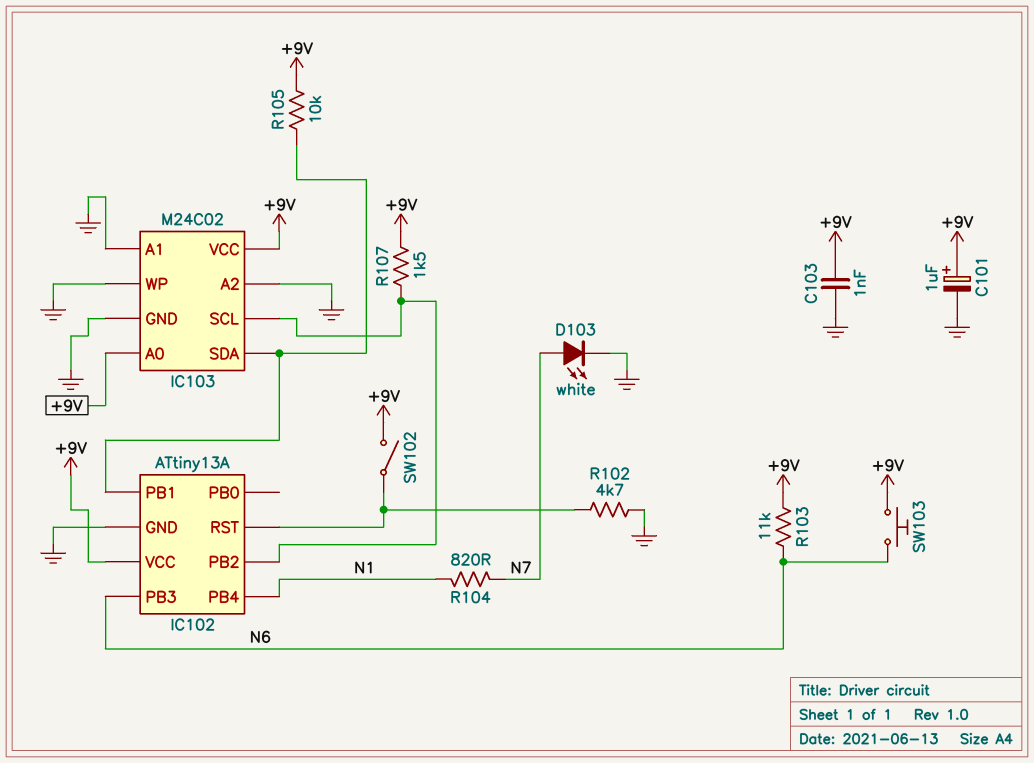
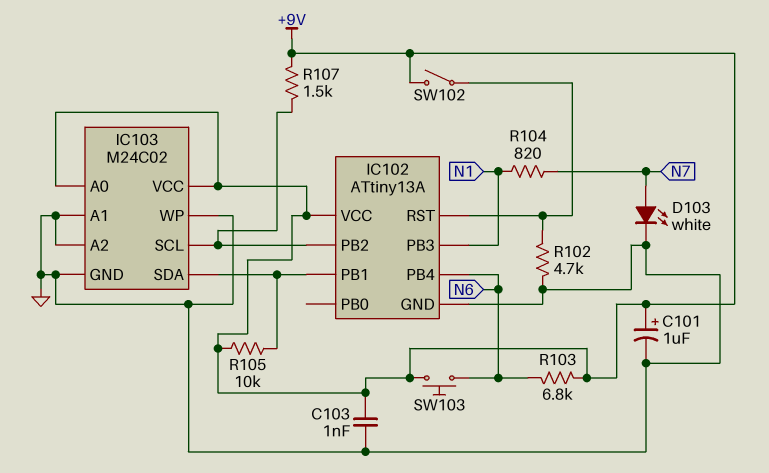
IC102 pin PB3: N6 -> N1
IC102 pin PB4: N1 -> N6
R103: 11k (+9V, N6) -> 6.8k (+9V, N6)

